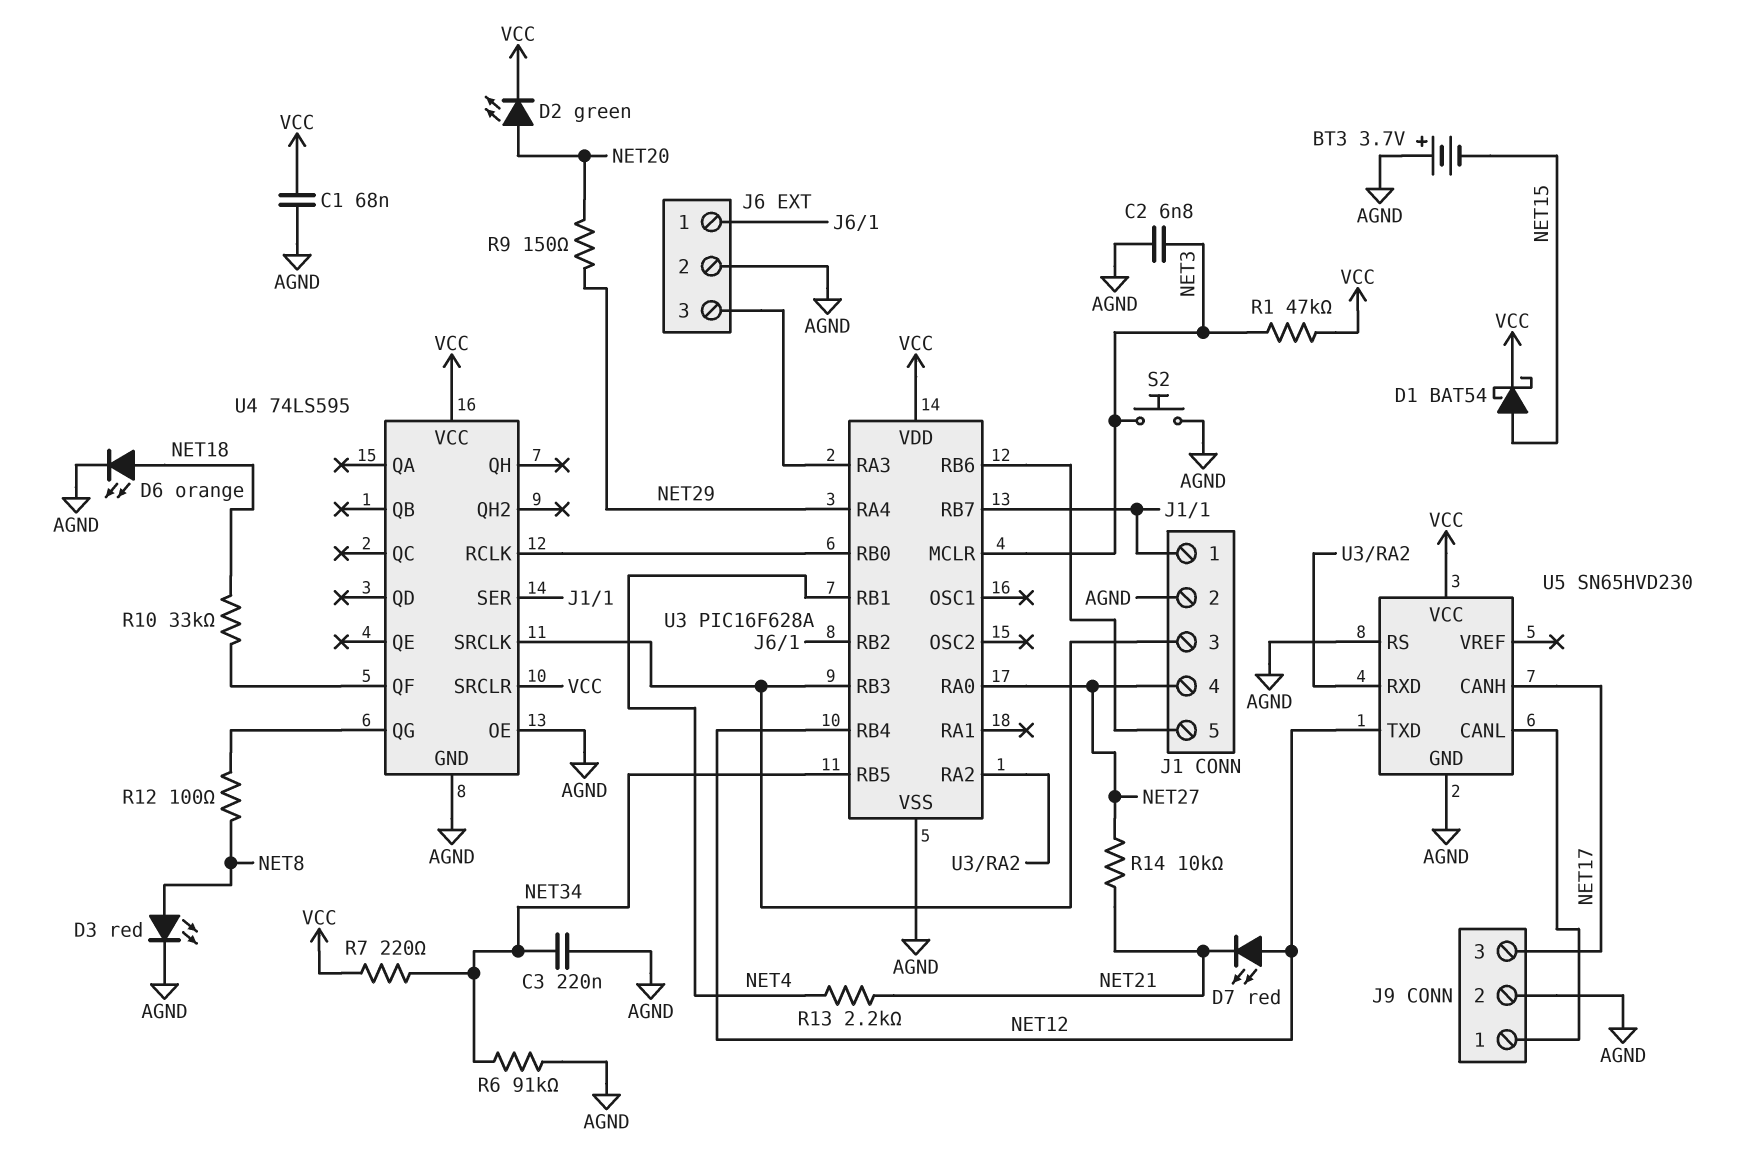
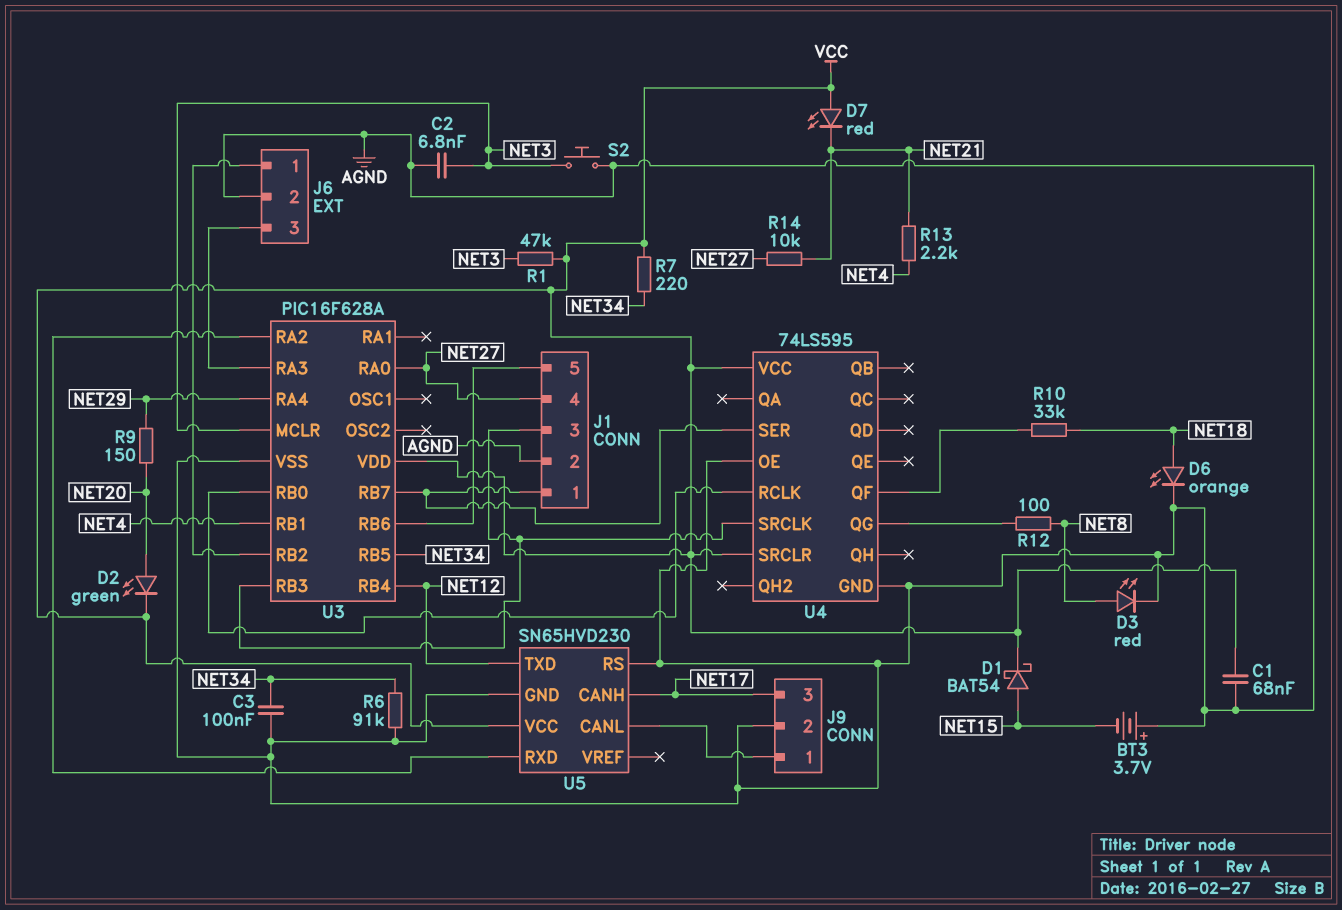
C3: 220nF (AGND, NET34) -> 100nF (AGND, NET34)
D7: LED red (A NET12, K NET21) -> LED red (A VCC, K NET21)

